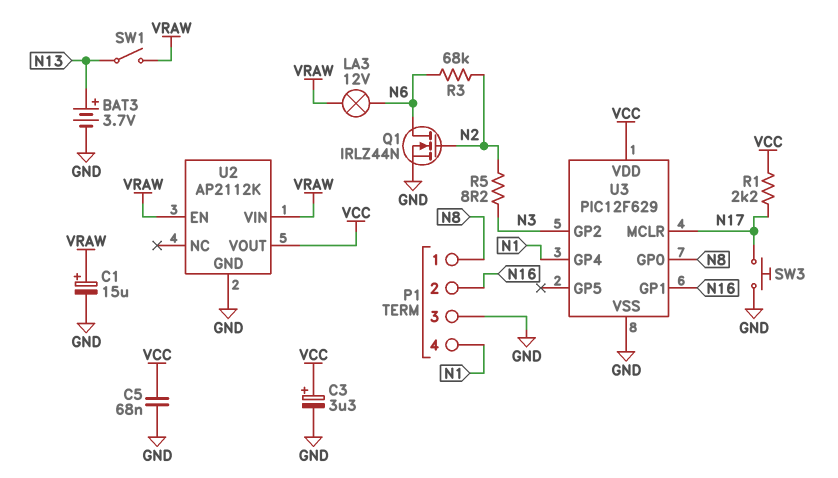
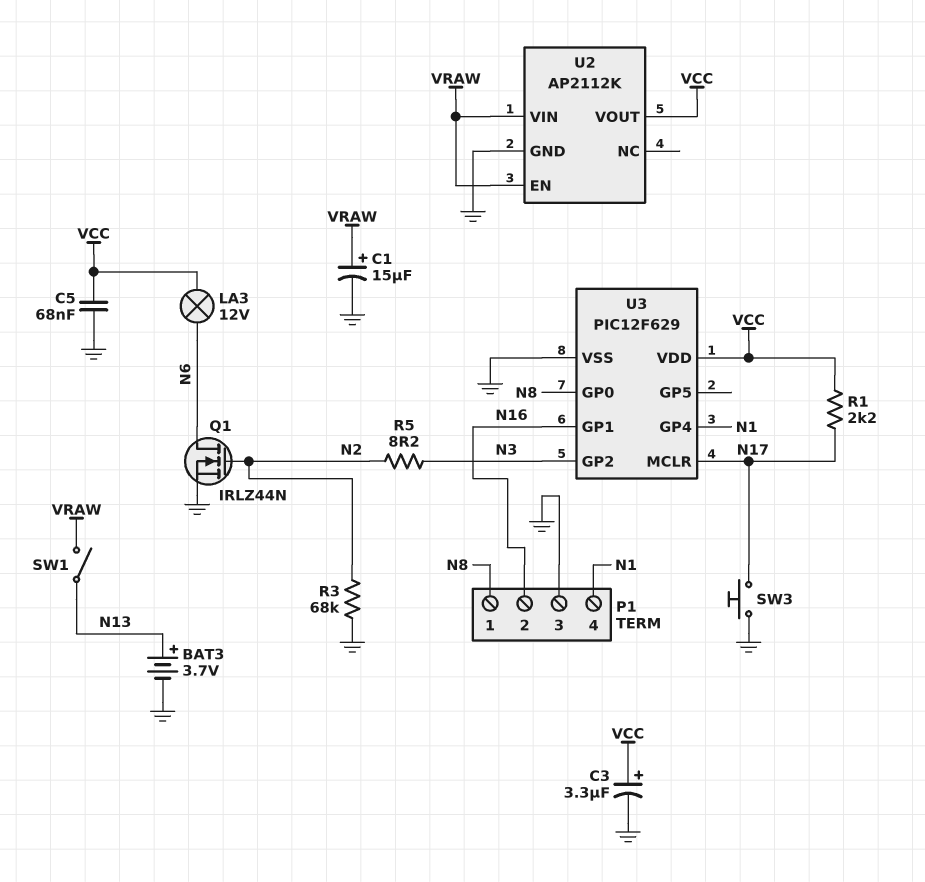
LA3: lamp 12V (N6, VRAW) -> lamp 12V (N6, VCC)
R3: 68k (N2, N6) -> 68k (GND, N2)

